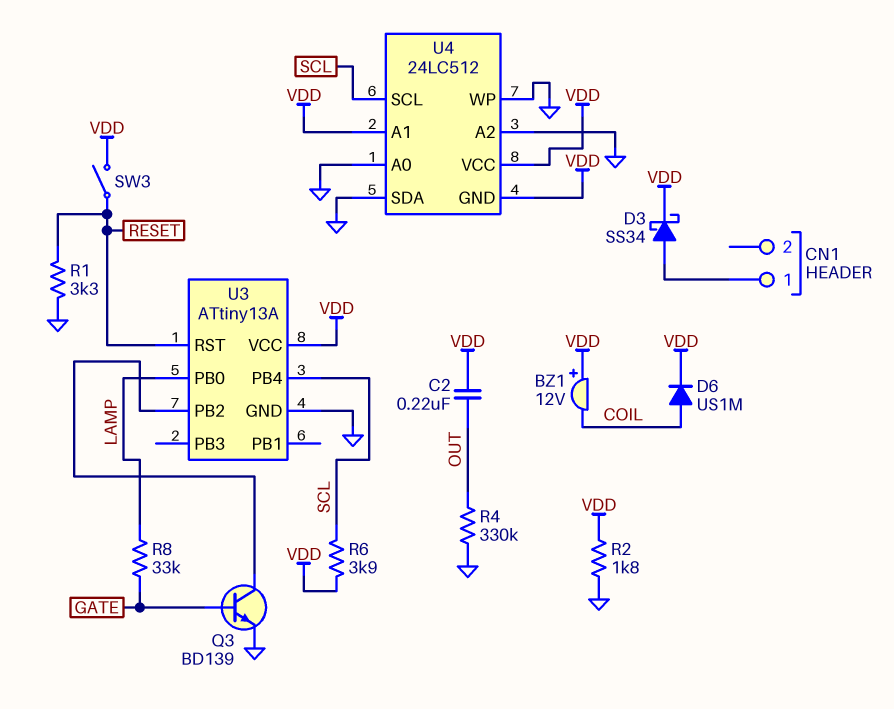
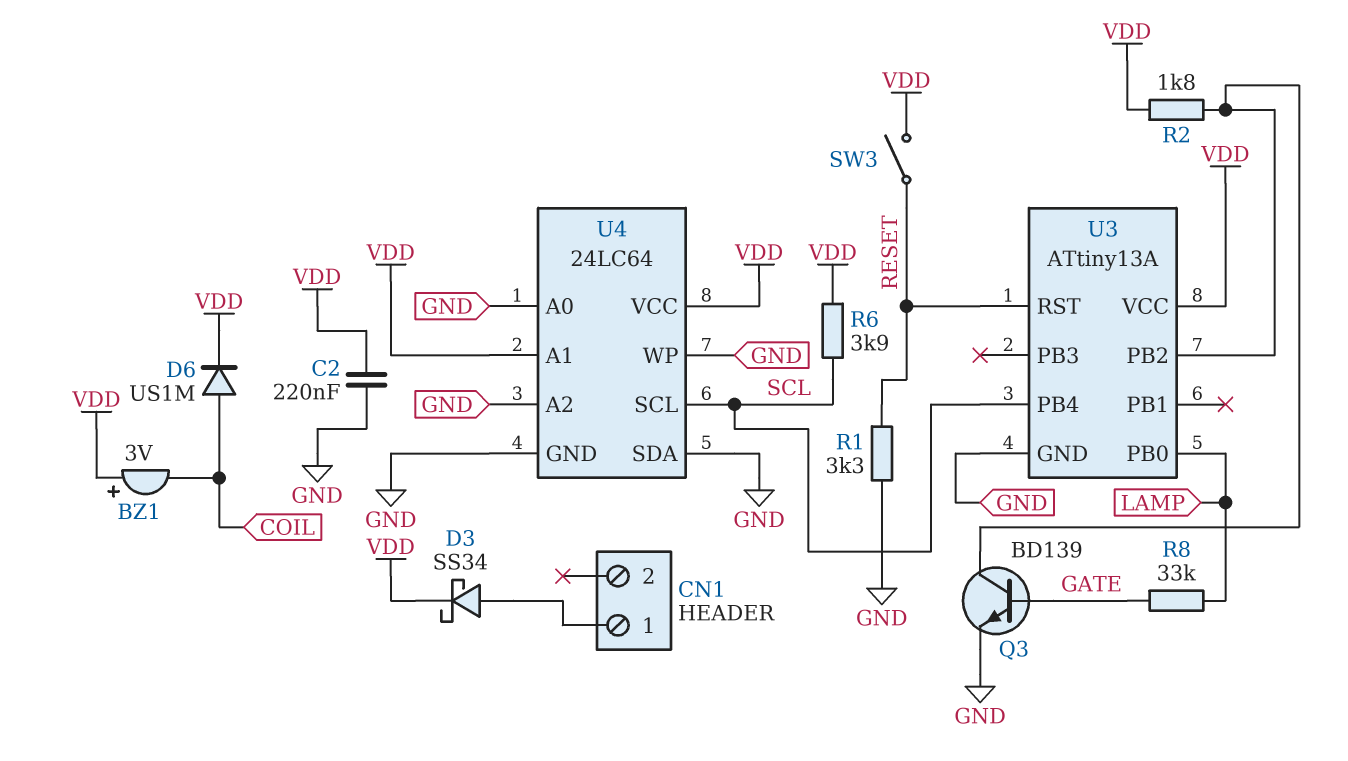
BZ1: buzzer 12V (plus VDD, minus COIL) -> buzzer 3V (plus VDD, minus COIL)
C2: 220nF (OUT, VDD) -> 220nF (GND, VDD)
R2: 1.8k (GND, VDD) -> 1.8k (U3/PB2, VDD)
R4: 330k (GND, OUT) -> none
U4: 24LC512 -> 24LC64
U4 pin GND: VDD -> GND

